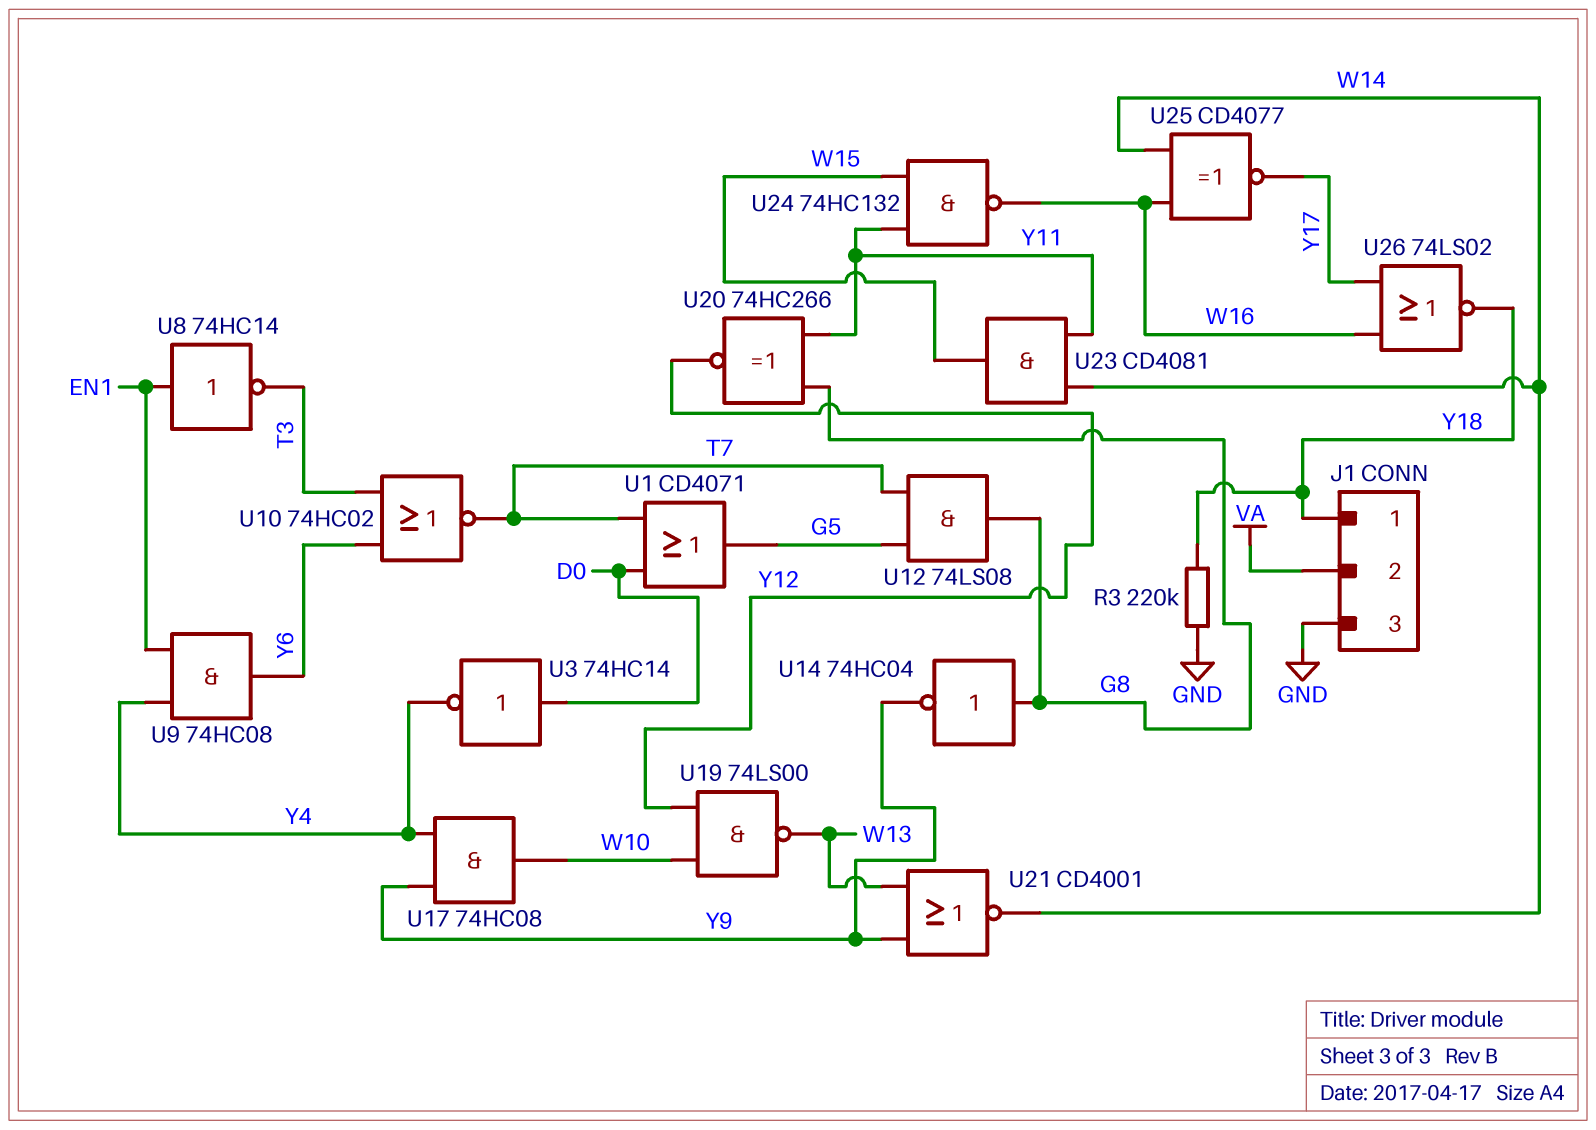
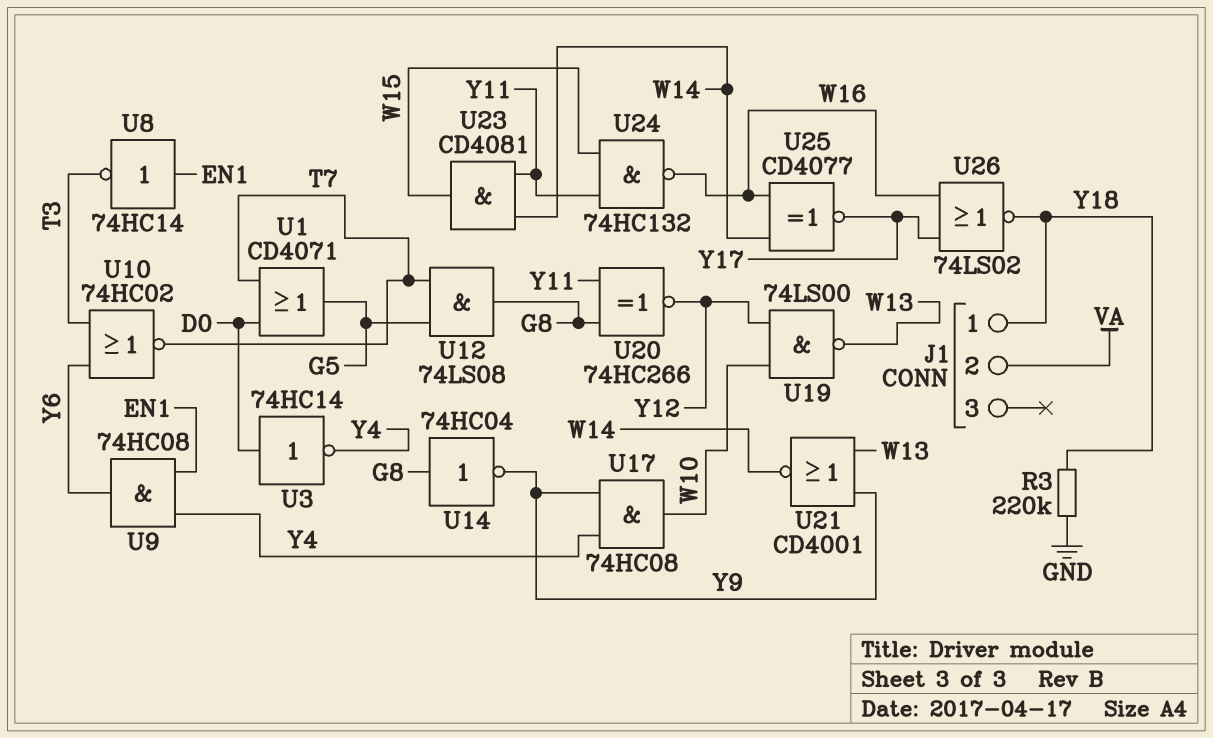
J1 pin 3: GND -> none

